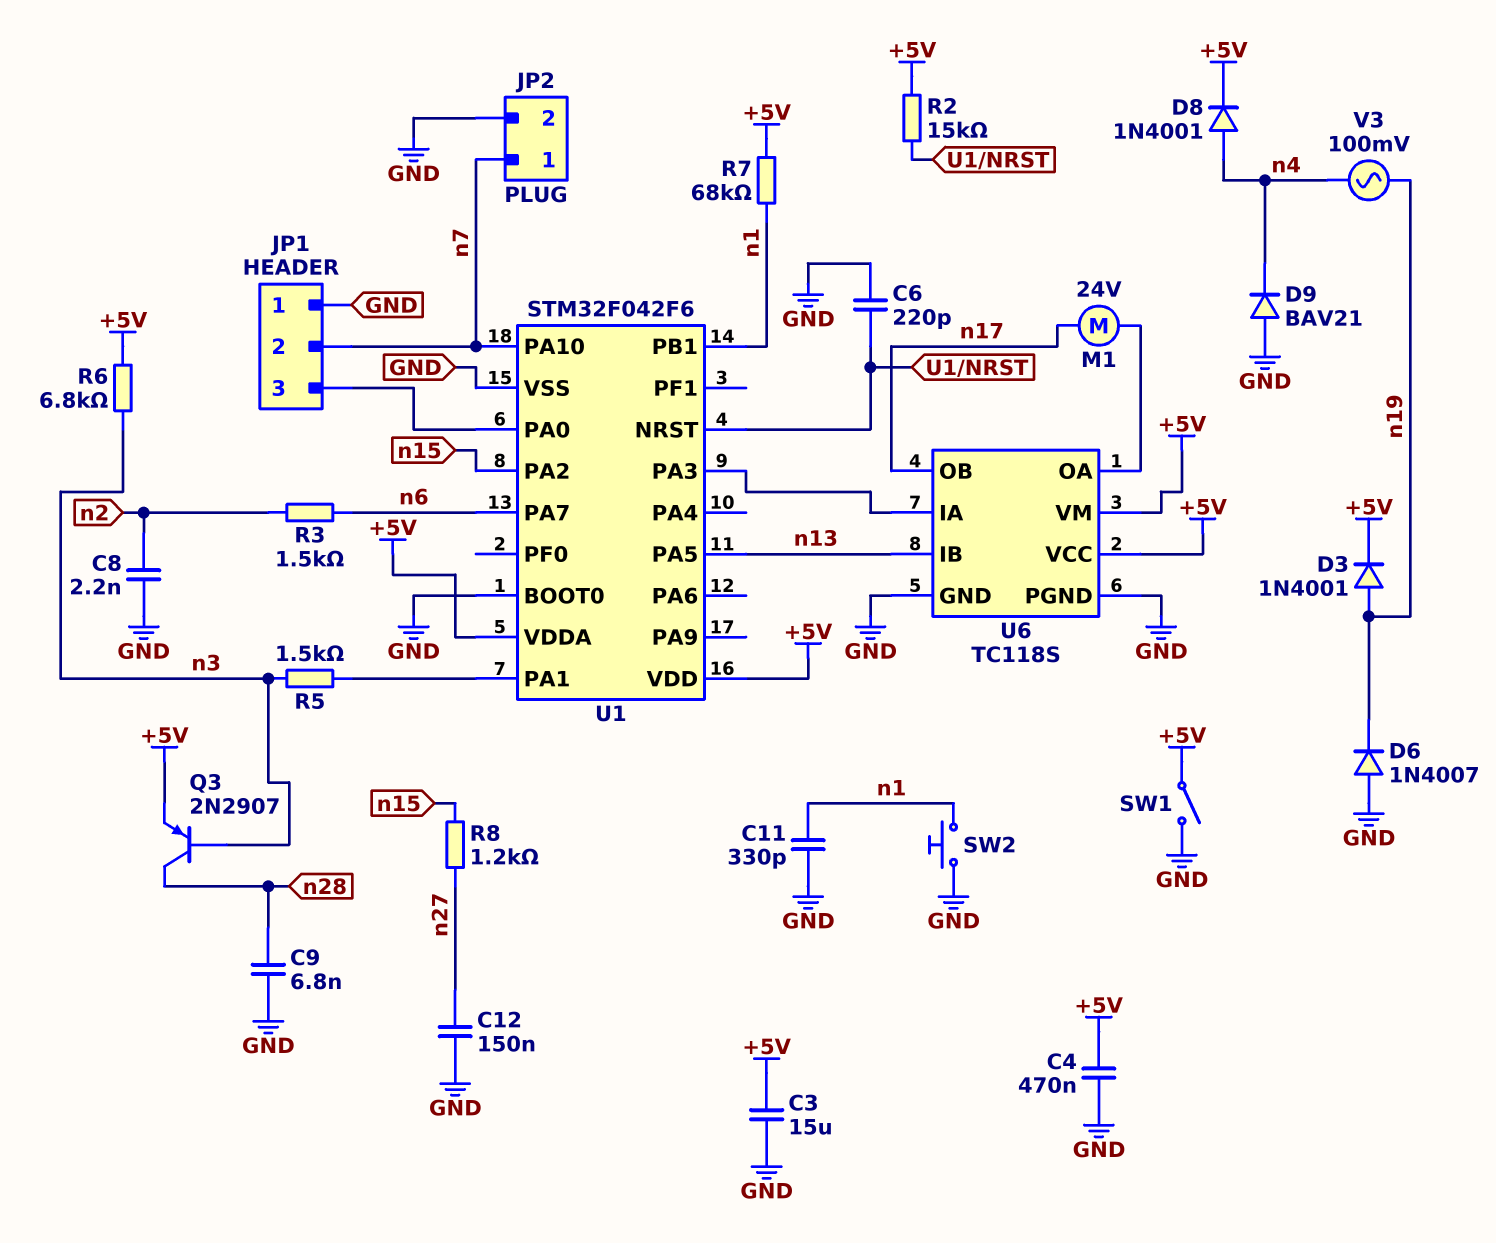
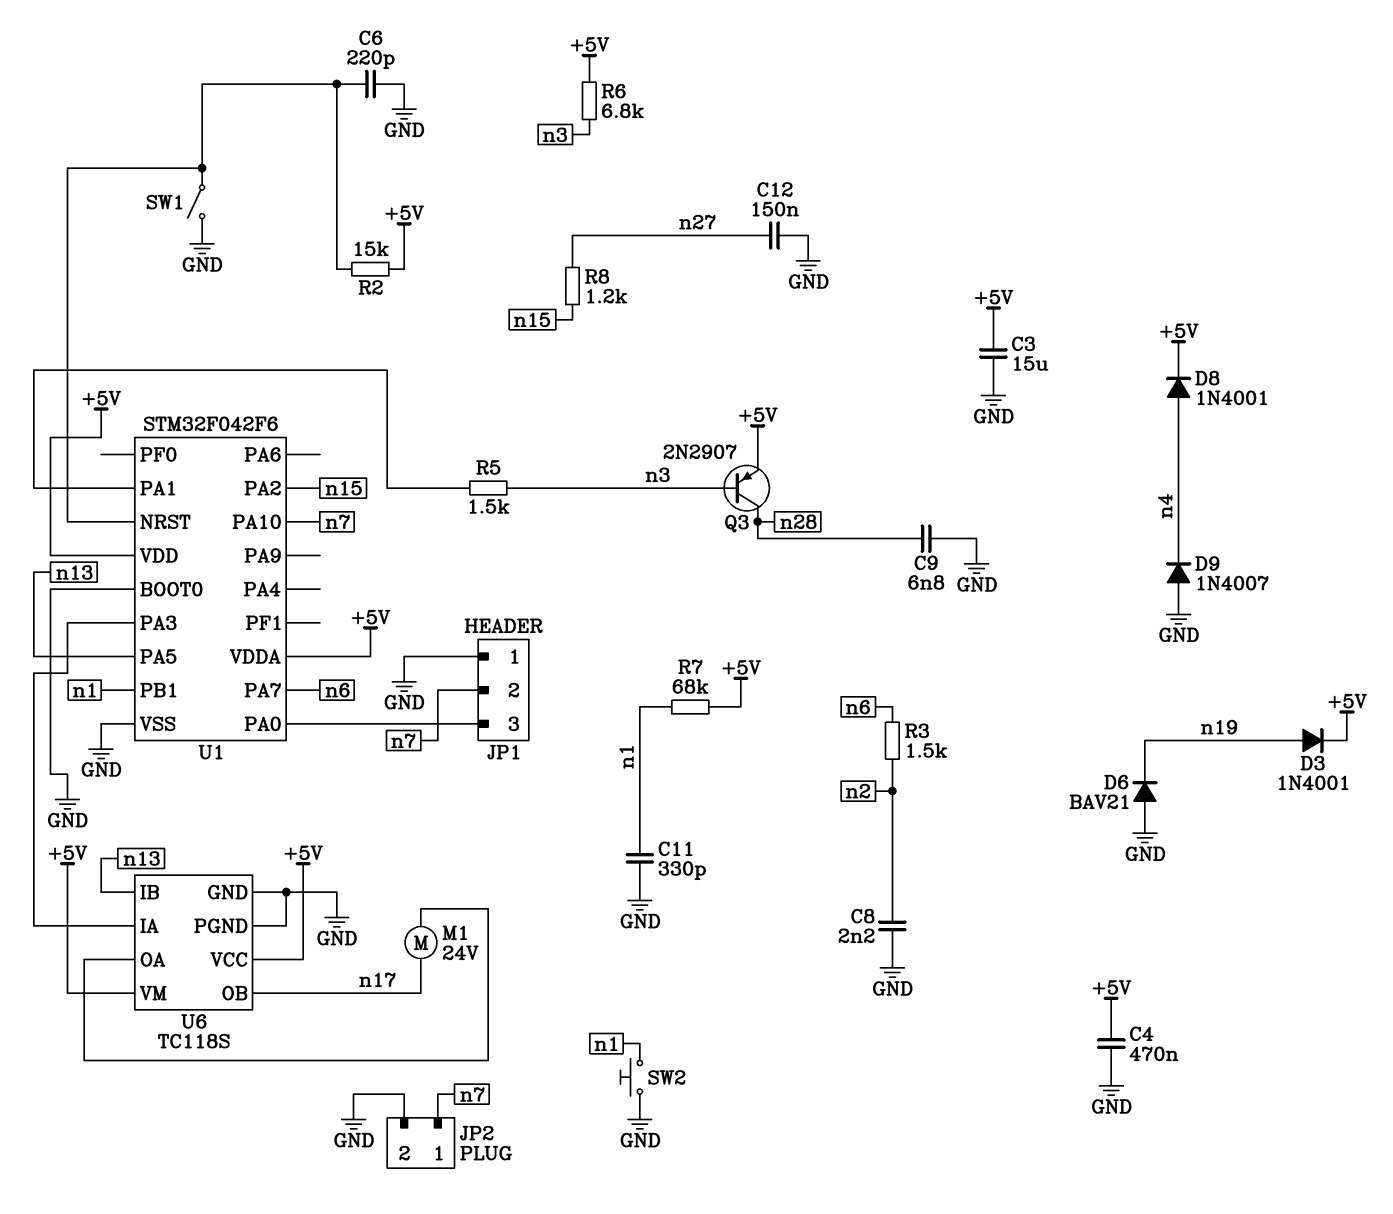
D6: diode 1N4007 (A GND, K n19) -> diode BAV21 (A GND, K n19)
D9: diode BAV21 (A GND, K n4) -> diode 1N4007 (A GND, K n4)
SW1: switch (+5V, GND) -> switch (GND, U1/NRST)
V3: AC 100mV (n4, n19) -> none

